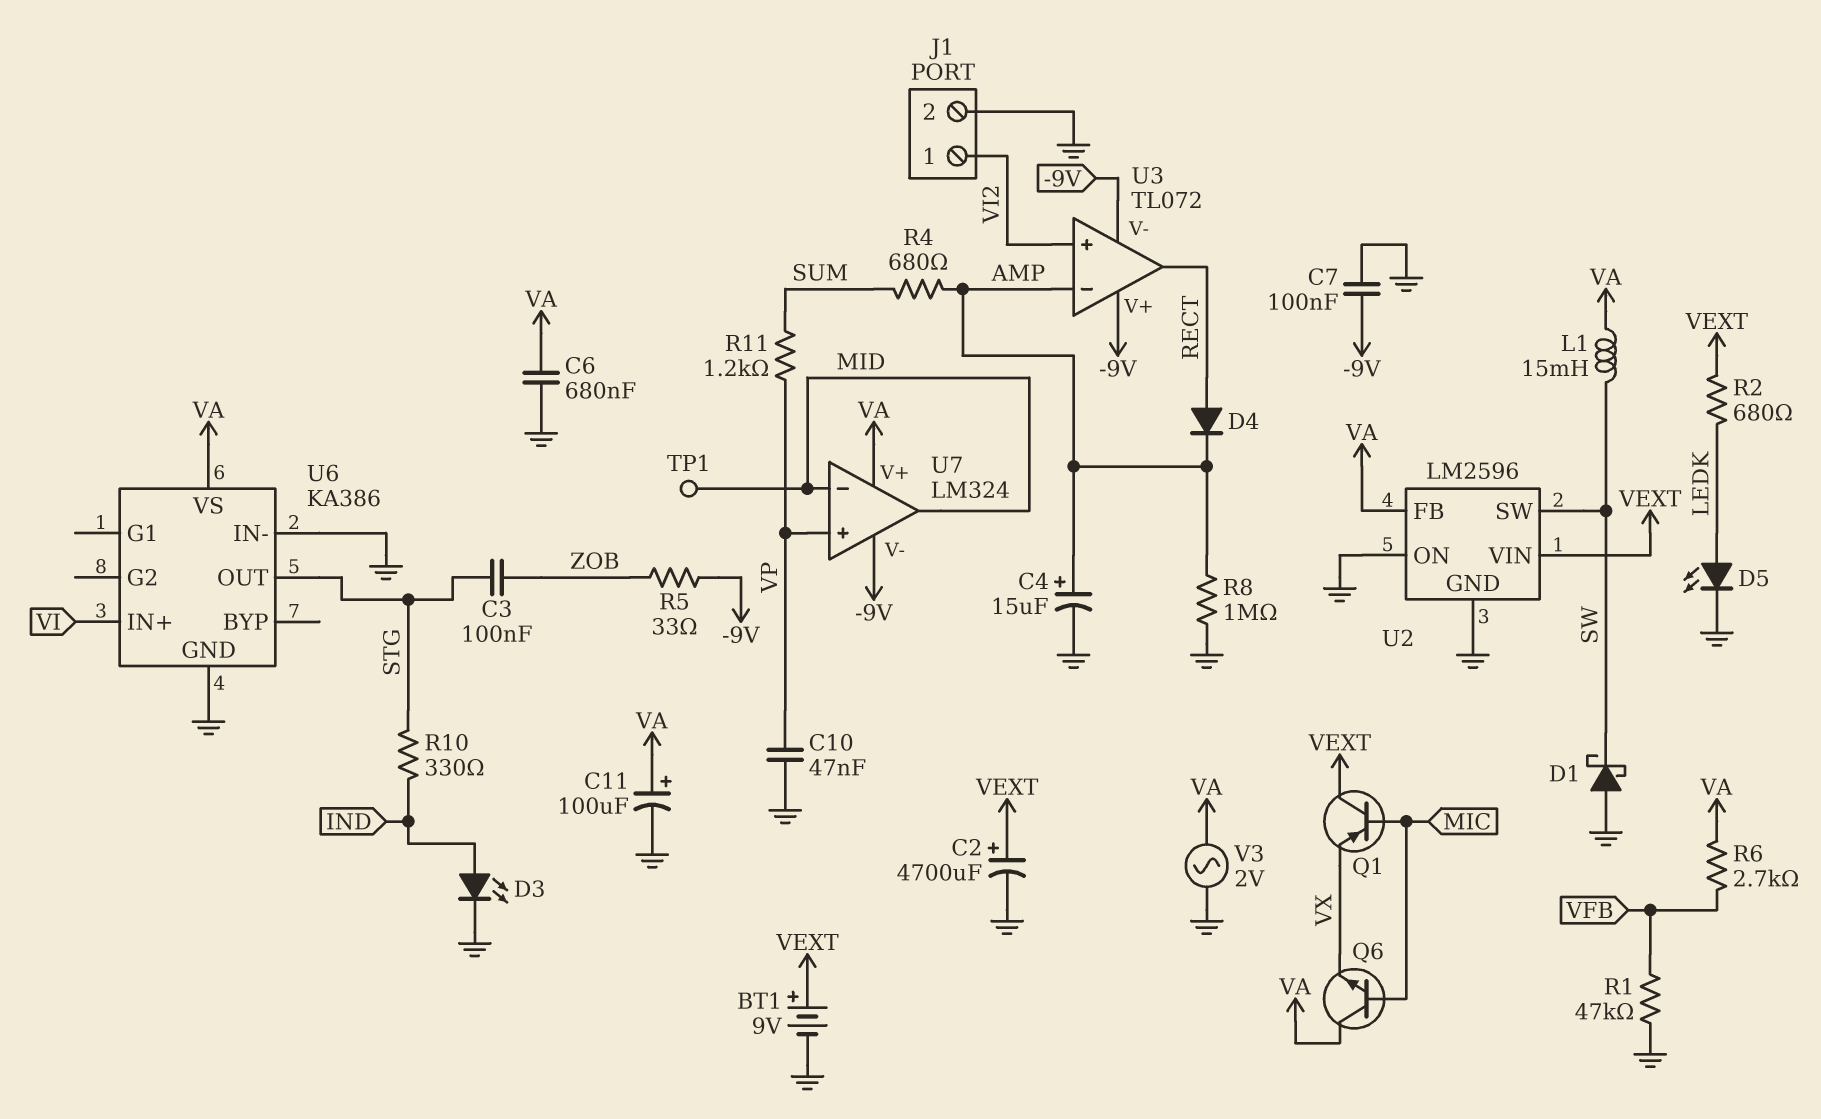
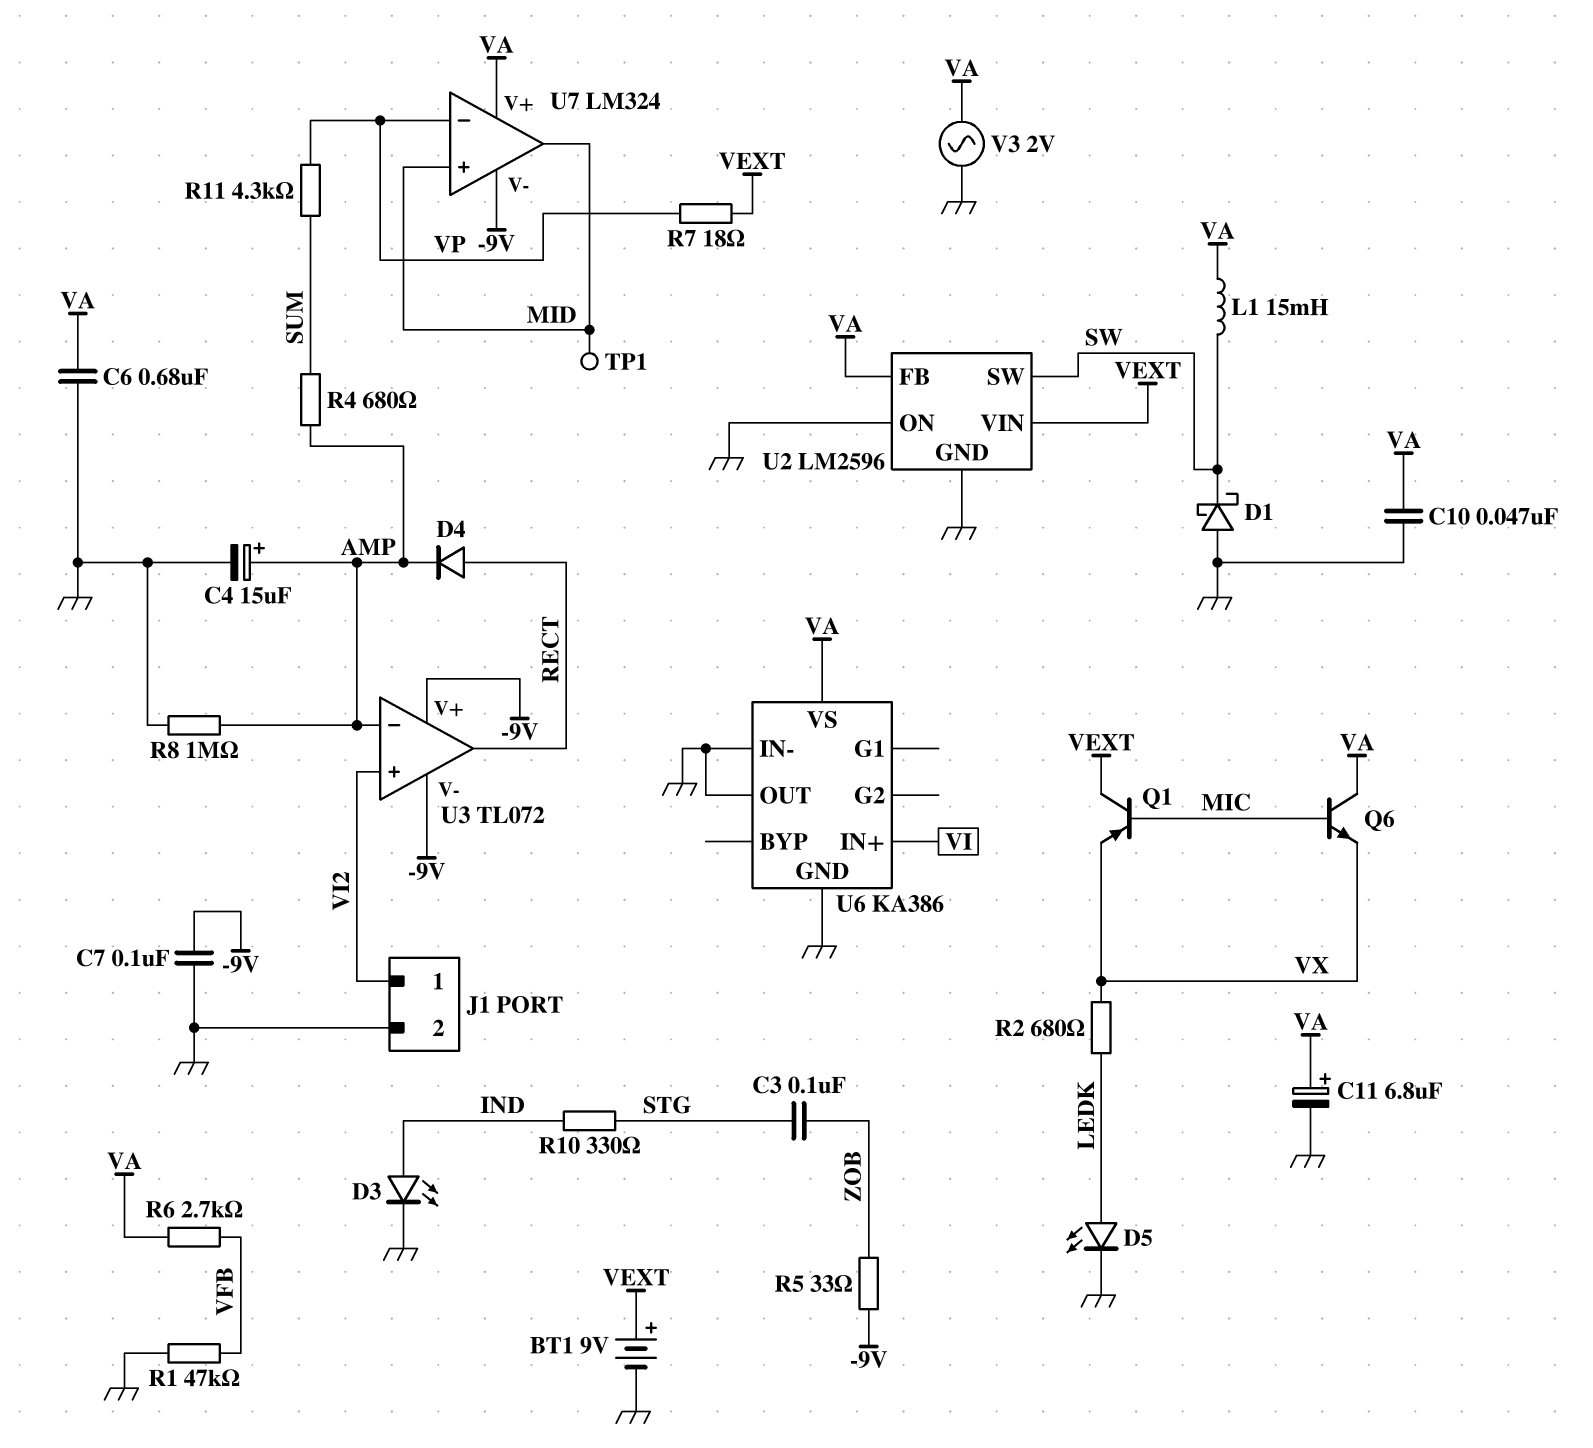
C2: 4700uF (plus VEXT, minus GND) -> none
C10: 47nF (GND, VP) -> 47nF (GND, VA)
C11: 100uF (plus VA, minus GND) -> 6.8uF (plus VA, minus GND)
R2: 680 (LEDK, VEXT) -> 680 (LEDK, VX)
R7: none -> 18 (VEXT, VP)
R11: 1.2k (SUM, VP) -> 4.3k (SUM, VP)
U6 pin OUT: STG -> GND
U7 pin in+: VP -> MID
U7 pin in-: MID -> VP

